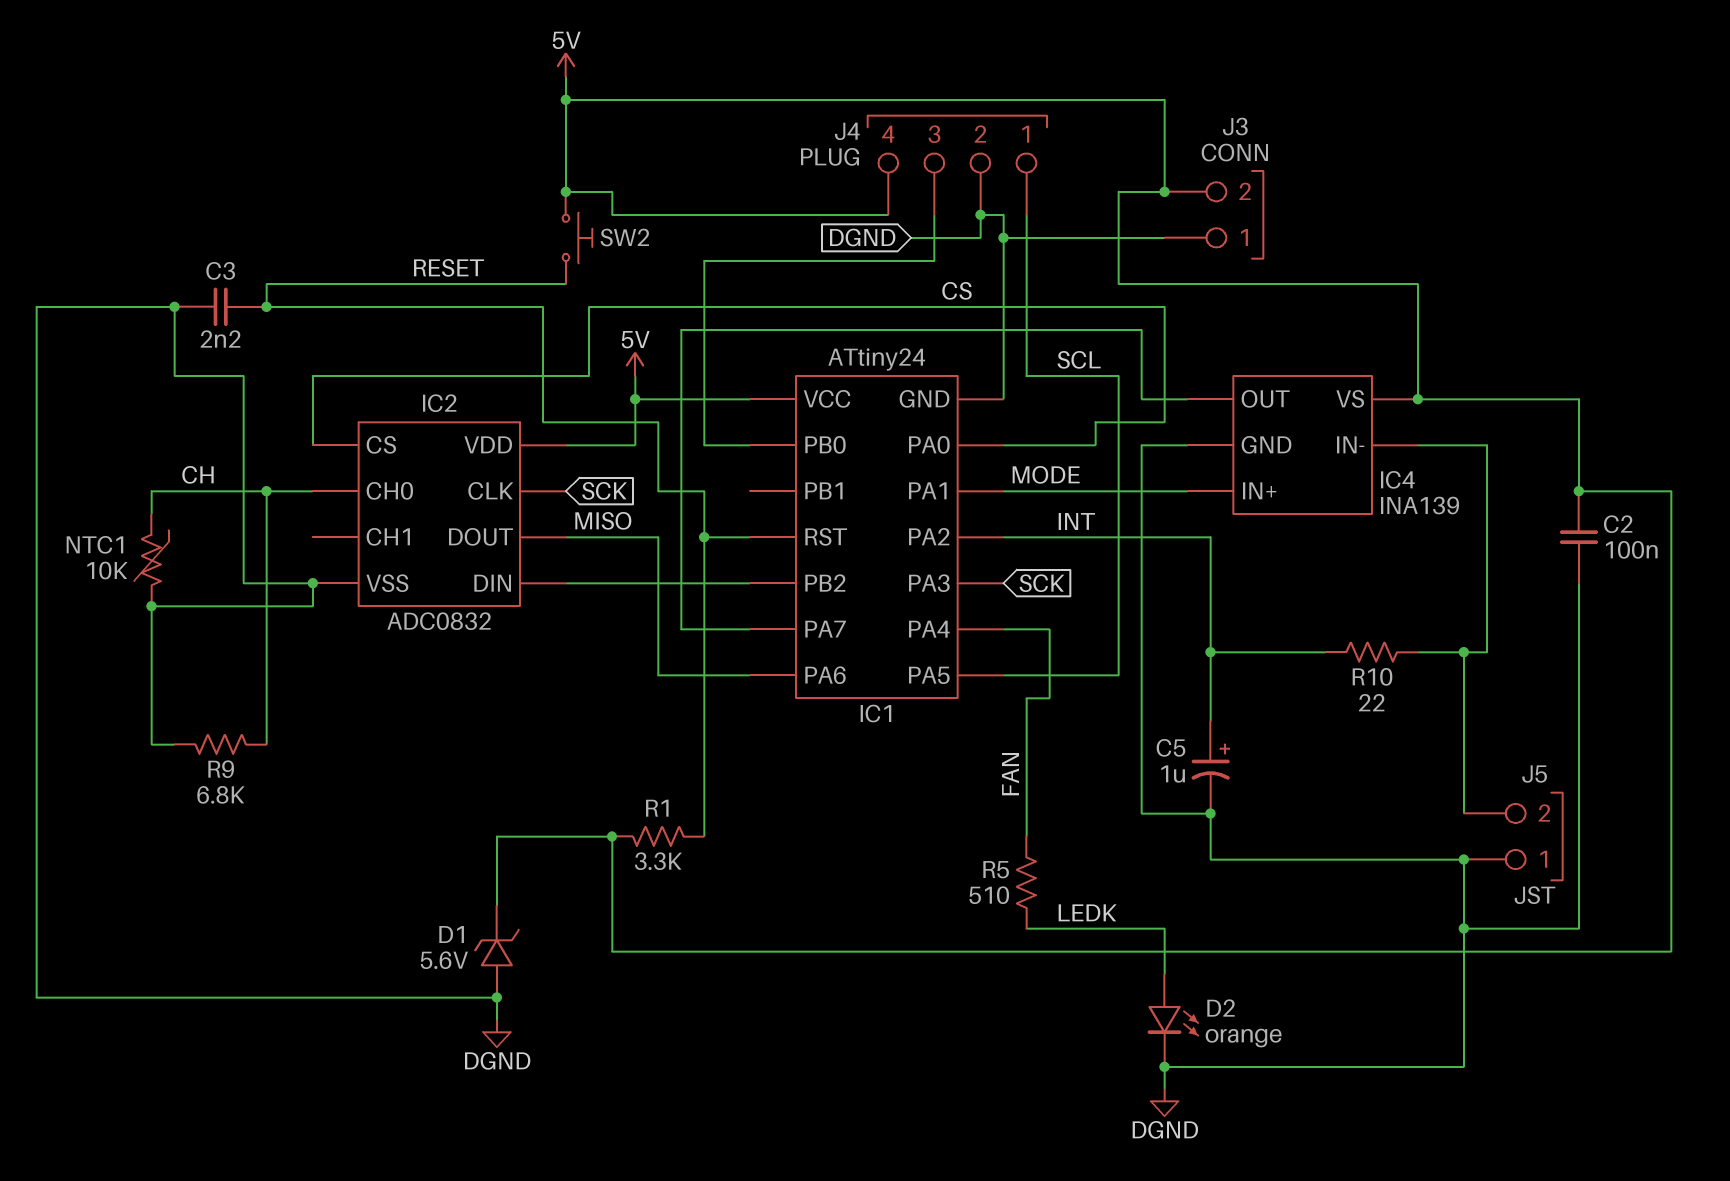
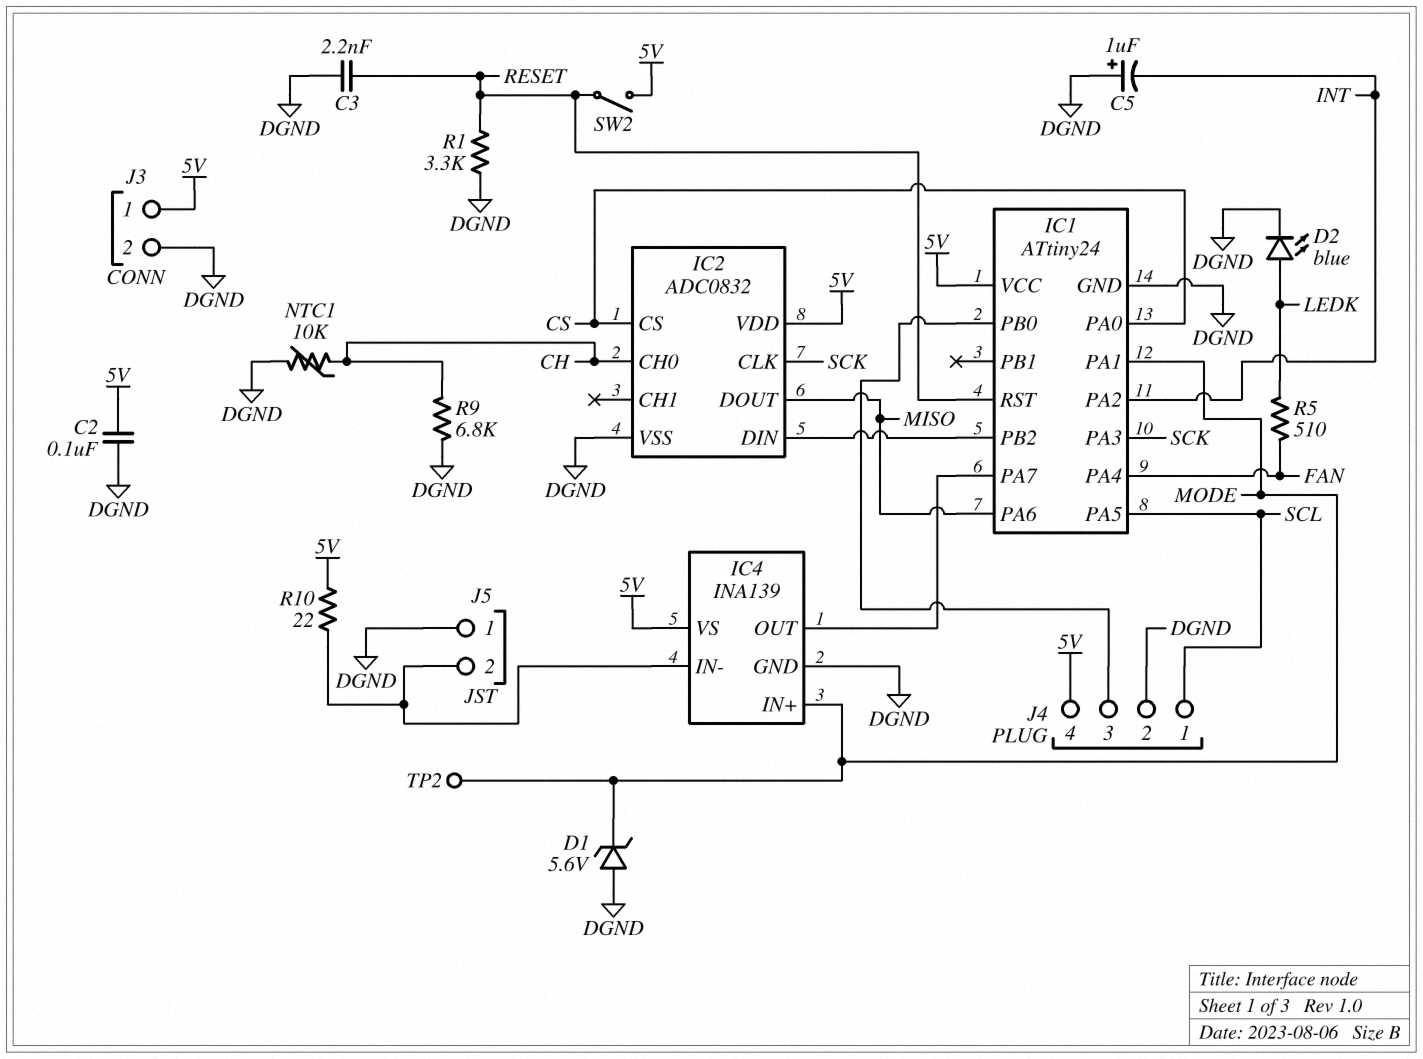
C5: 1uF (plus INT, minus DGND) -> 1uF (plus DGND, minus INT)
D1: zener 5.6V (A DGND, K 5V) -> zener 5.6V (A DGND, K MODE)
D2: LED orange (A LEDK, K DGND) -> LED blue (A LEDK, K DGND)
J3 pin 1: DGND -> 5V
J3 pin 2: 5V -> DGND
R1: 3.3k (5V, RESET) -> 3.3k (DGND, RESET)
R10: 22 (IC4/IN-, INT) -> 22 (5V, IC4/IN-)
SW2: button (5V, RESET) -> switch (5V, RESET)
TP2: none -> test point (MODE)

